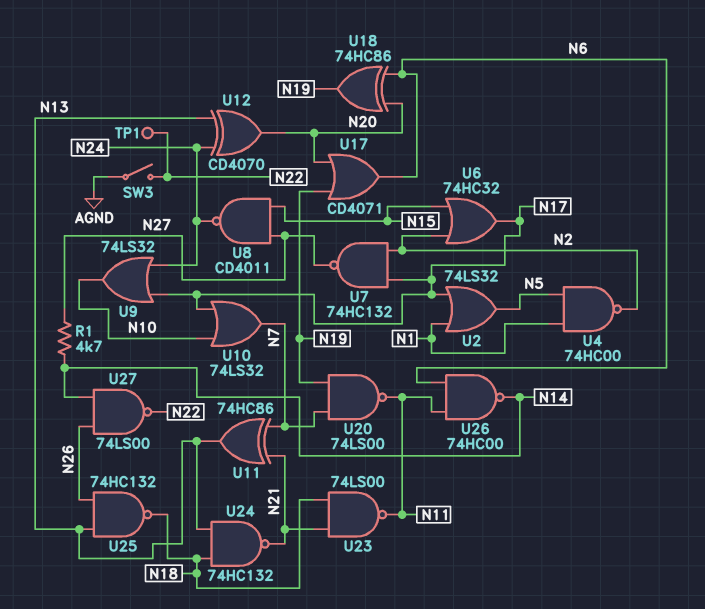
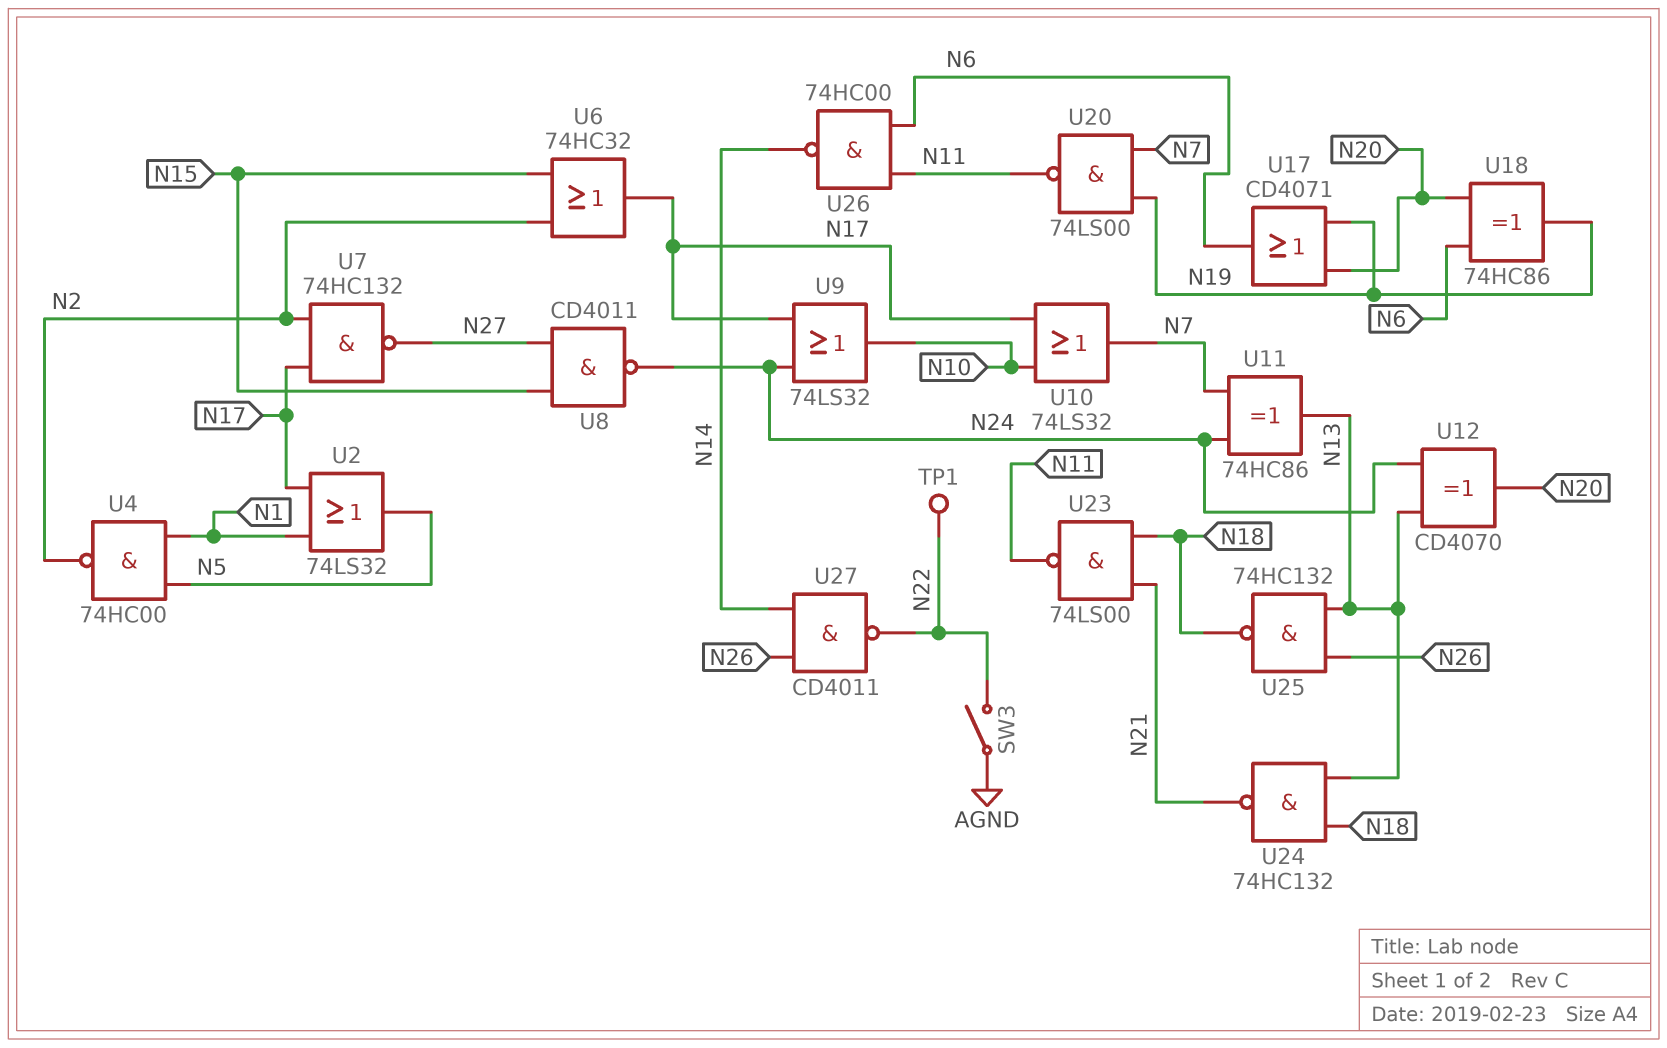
R1: 4.7k (N14, N27) -> none
U11: XOR 74HC86 (in N7, in N21, out N13) -> XOR 74HC86 (in N7, in N24, out N13)
U27: NAND 74LS00 (in N14, in N26, out N22) -> NAND CD4011 (in N14, in N26, out N22)

